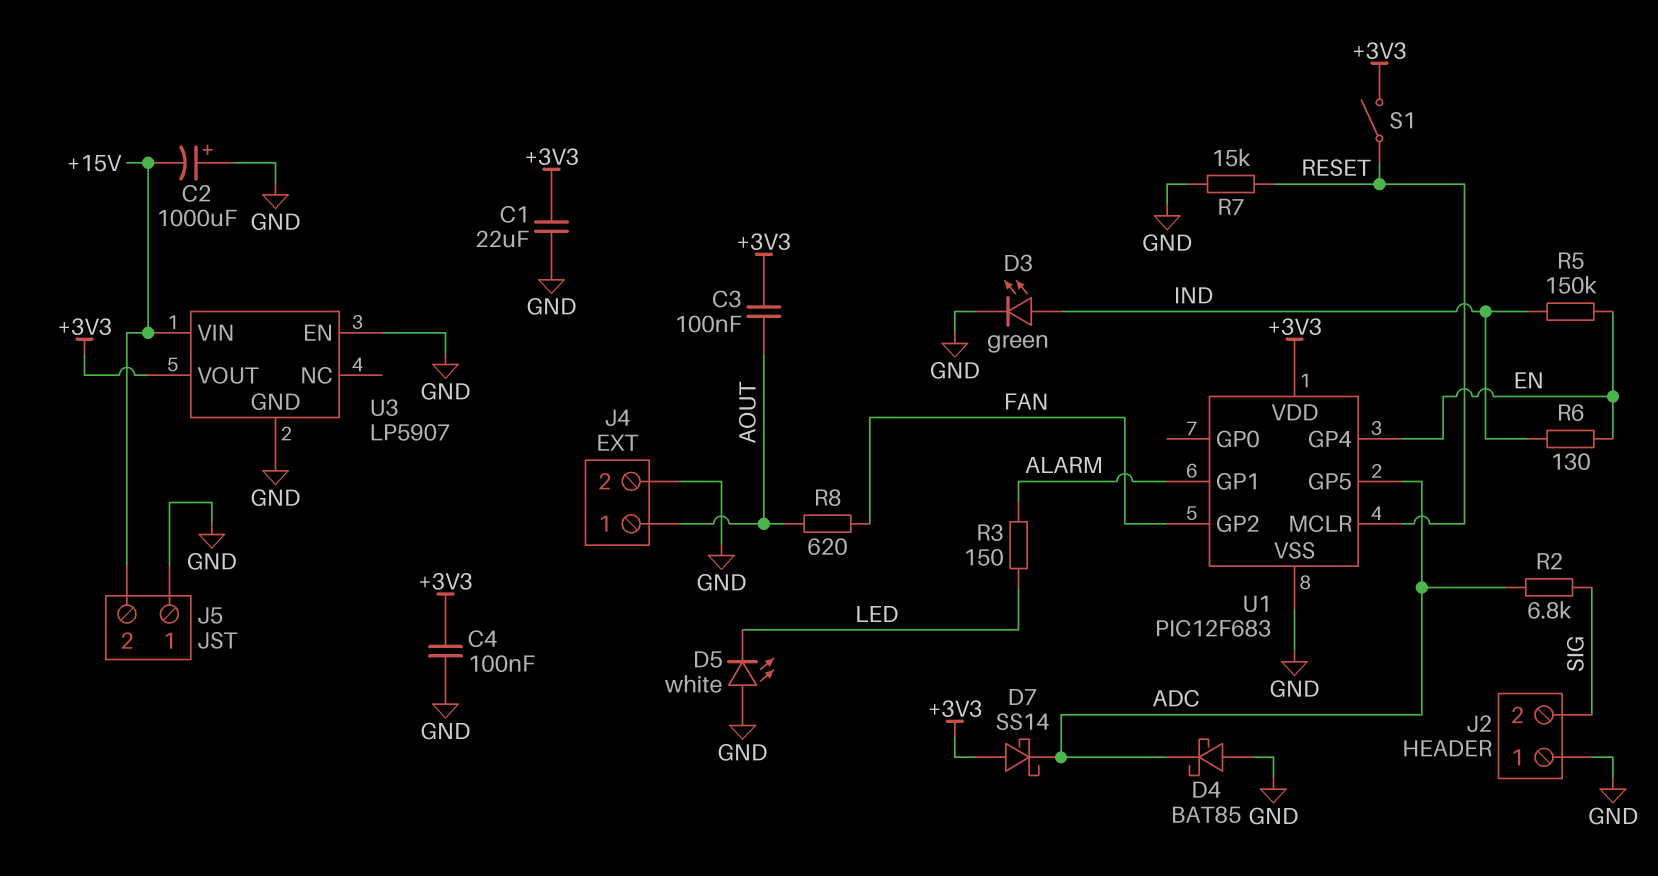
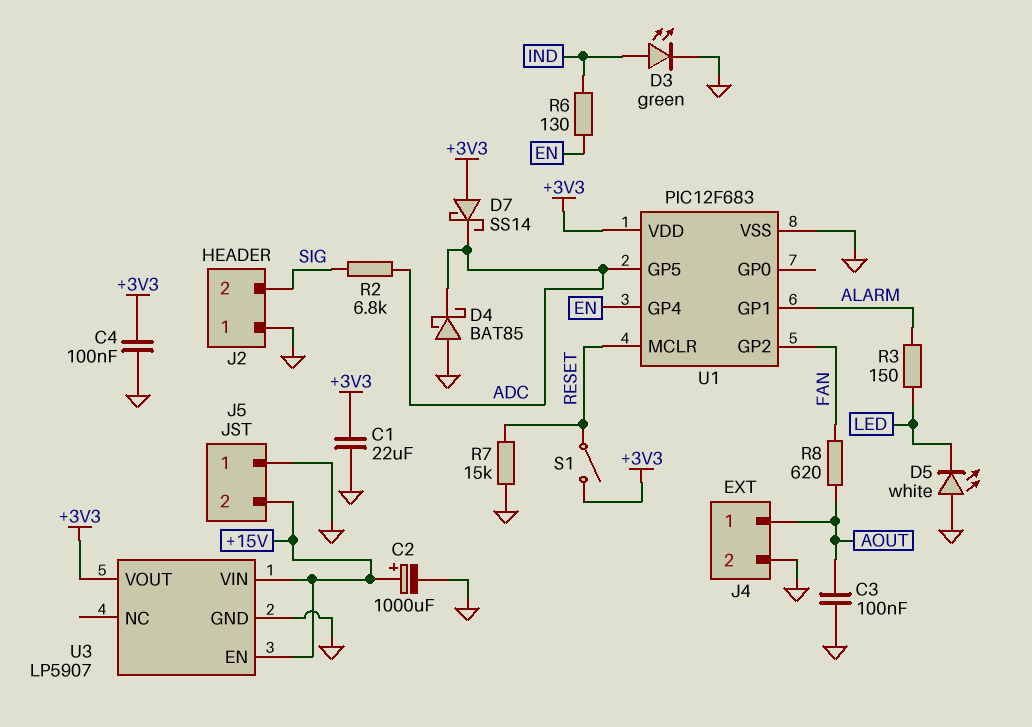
C2: 1000uF (plus GND, minus +15V) -> 1000uF (plus +15V, minus GND)
C3: 100nF (+3V3, AOUT) -> 100nF (AOUT, GND)
R5: 150k (EN, IND) -> none
U3 pin EN: GND -> +15V

